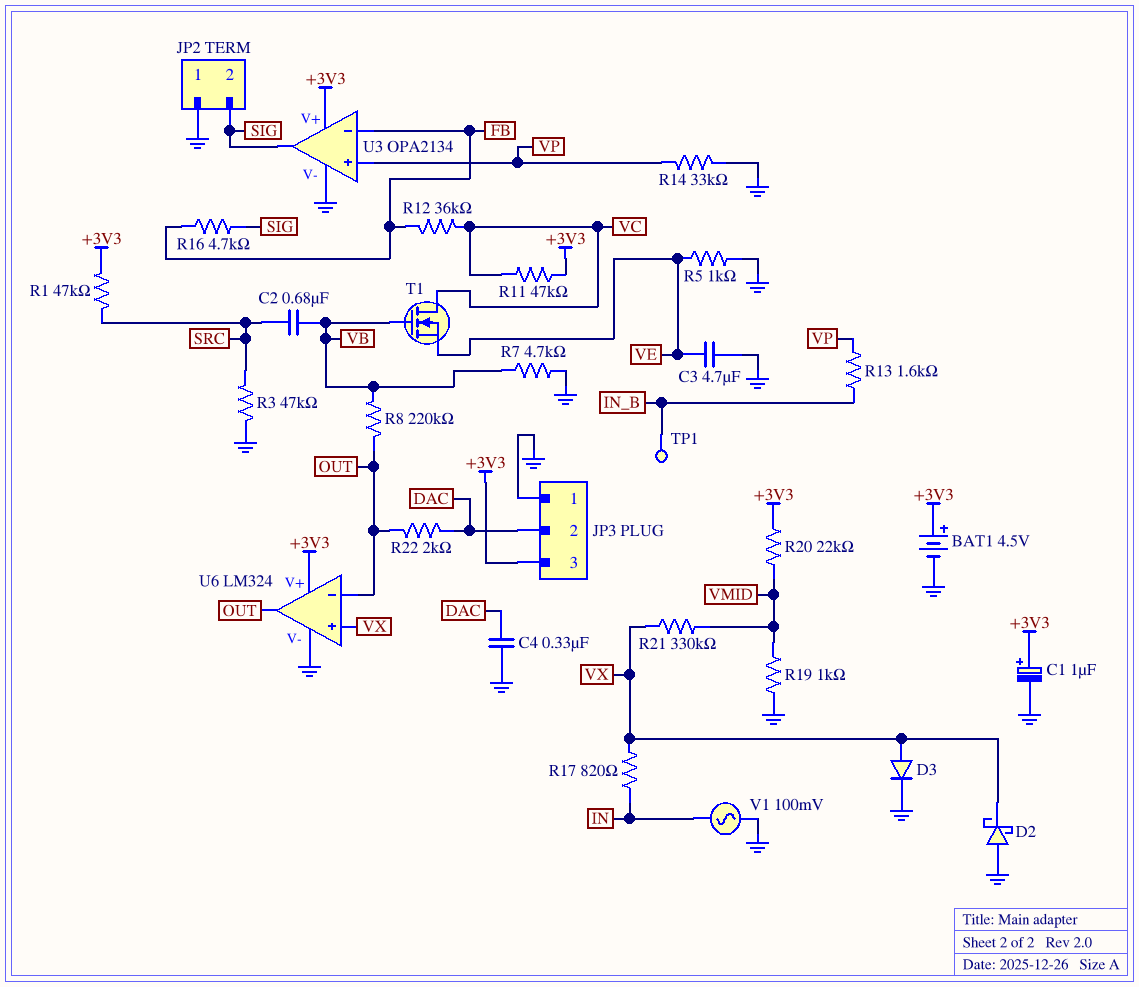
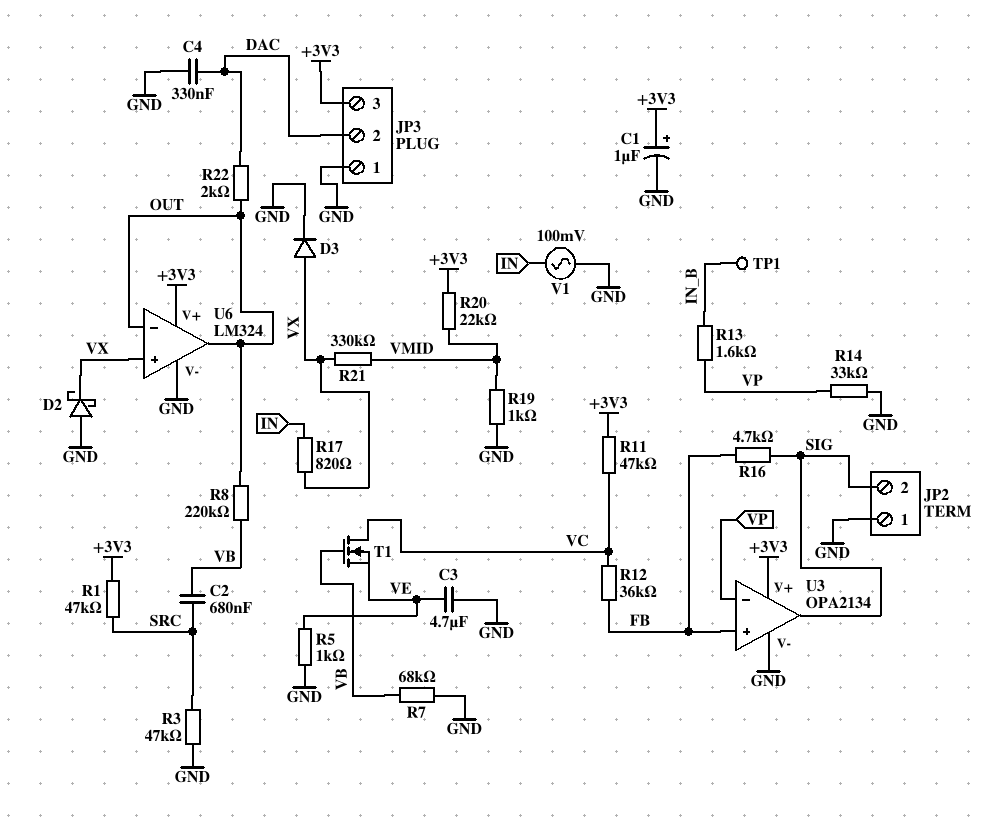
BAT1: 4.5V (plus +3V3, minus GND) -> none
R7: 4.7k (GND, VB) -> 68k (GND, VB)
U3 pin in+: VP -> FB
U3 pin in-: FB -> VP

